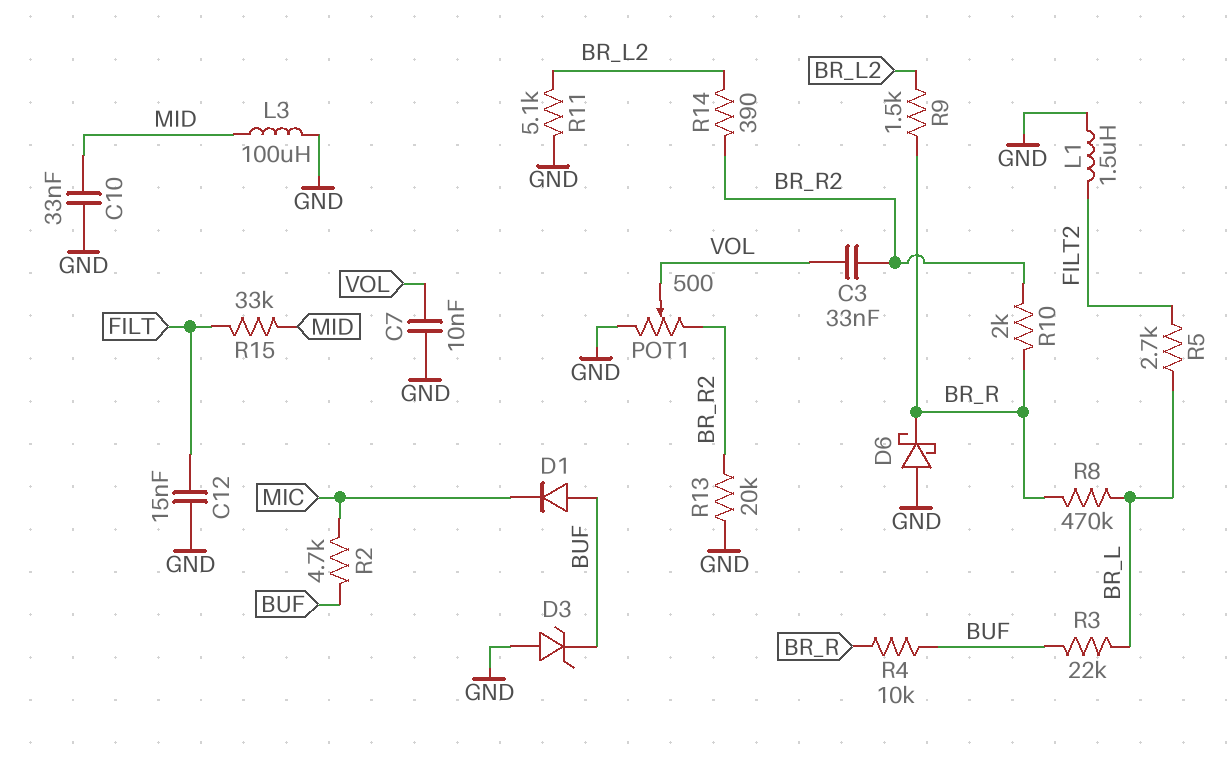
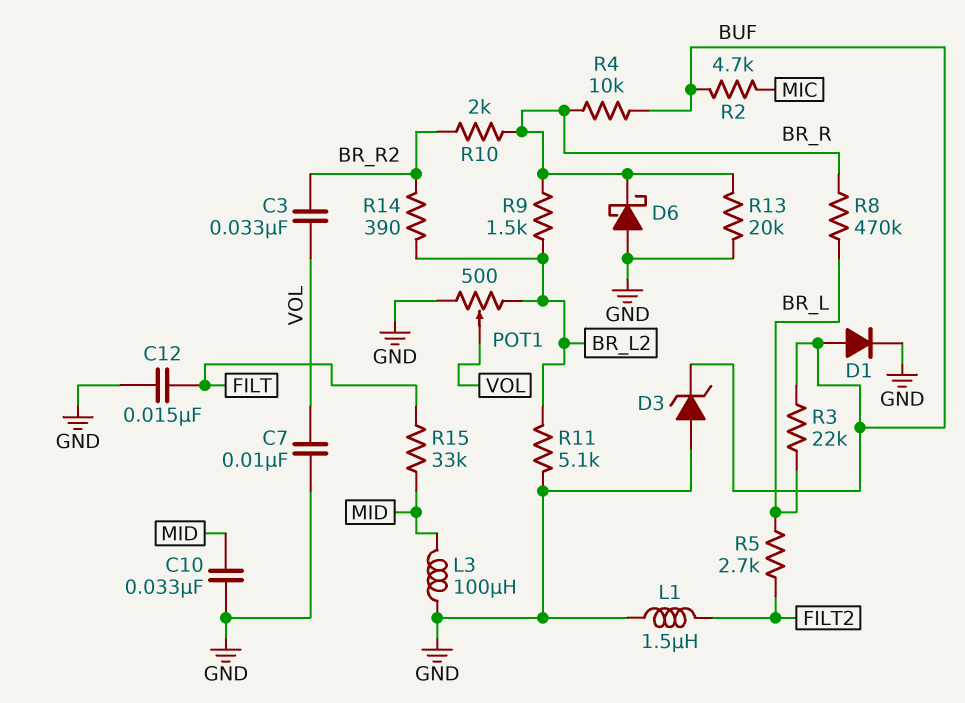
D1: diode (A BUF, K MIC) -> diode (A BUF, K GND)
POT1: 500 (BR_R2, GND, wiper VOL) -> 500 (BR_L2, GND, wiper VOL)
R13: 20k (BR_R2, GND) -> 20k (BR_R, GND)

